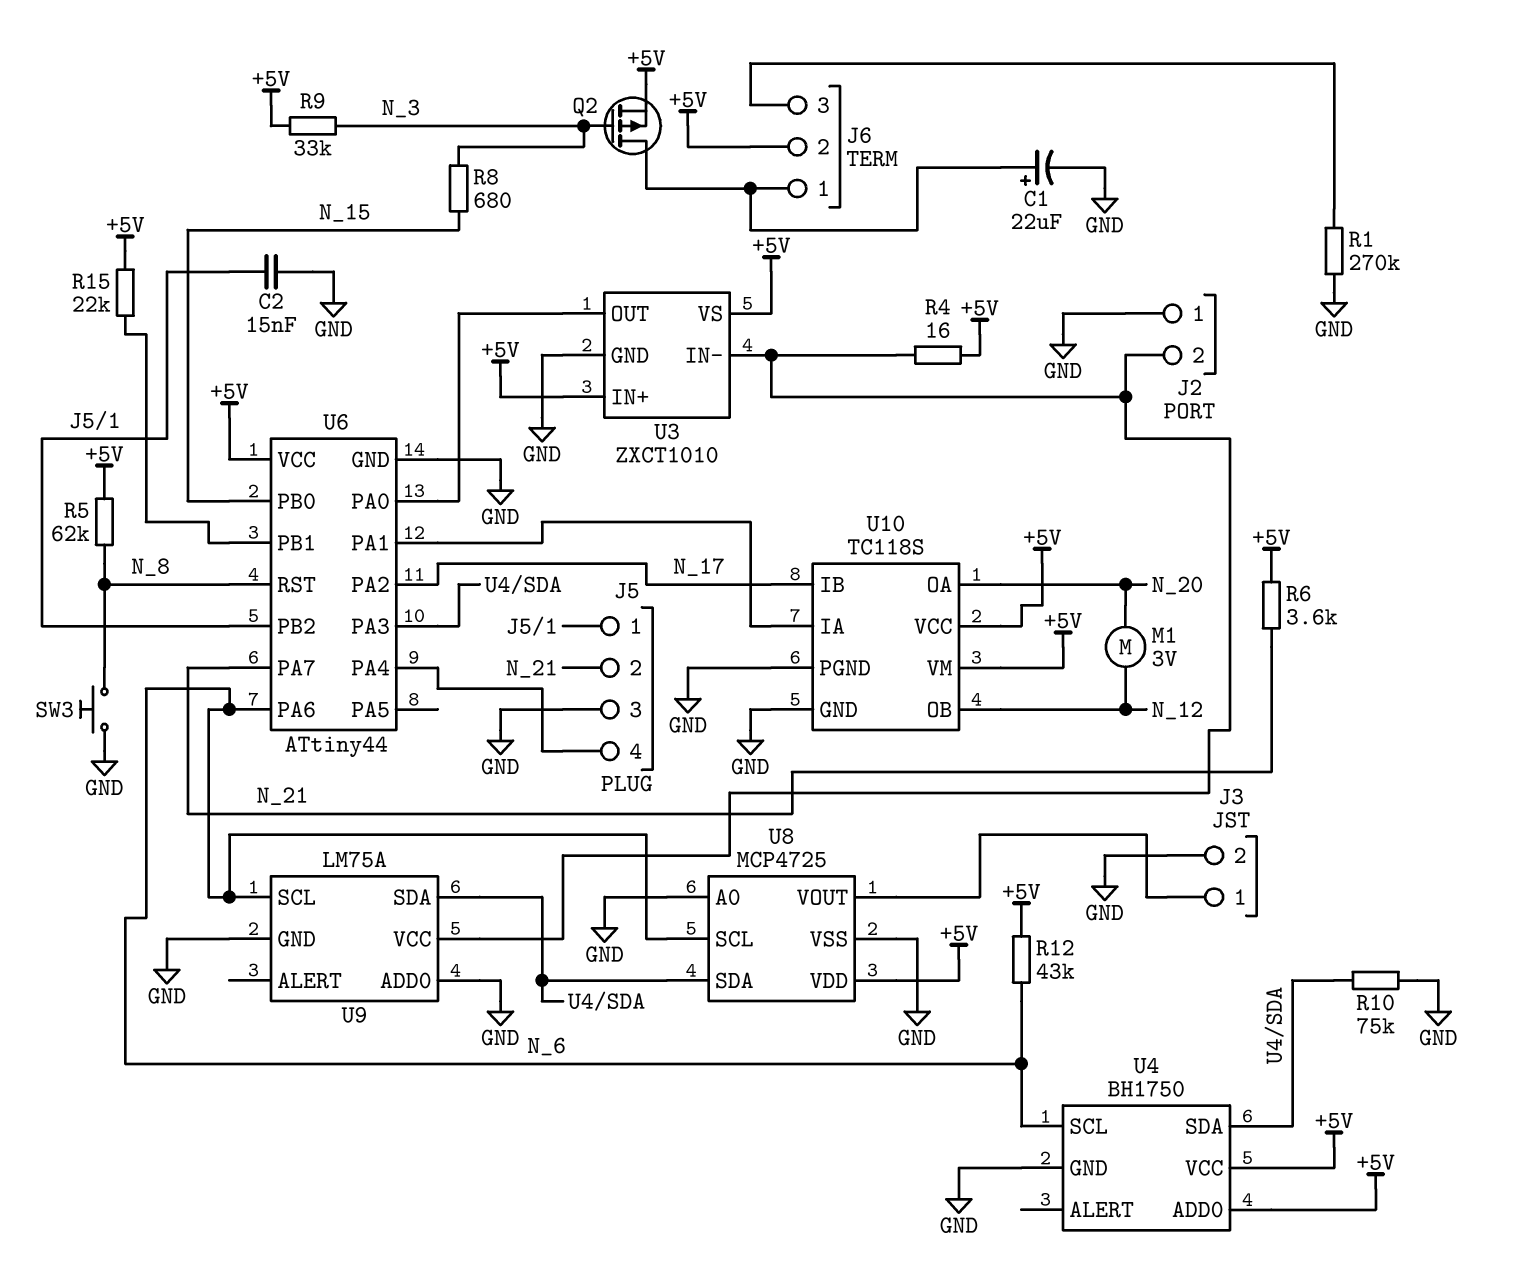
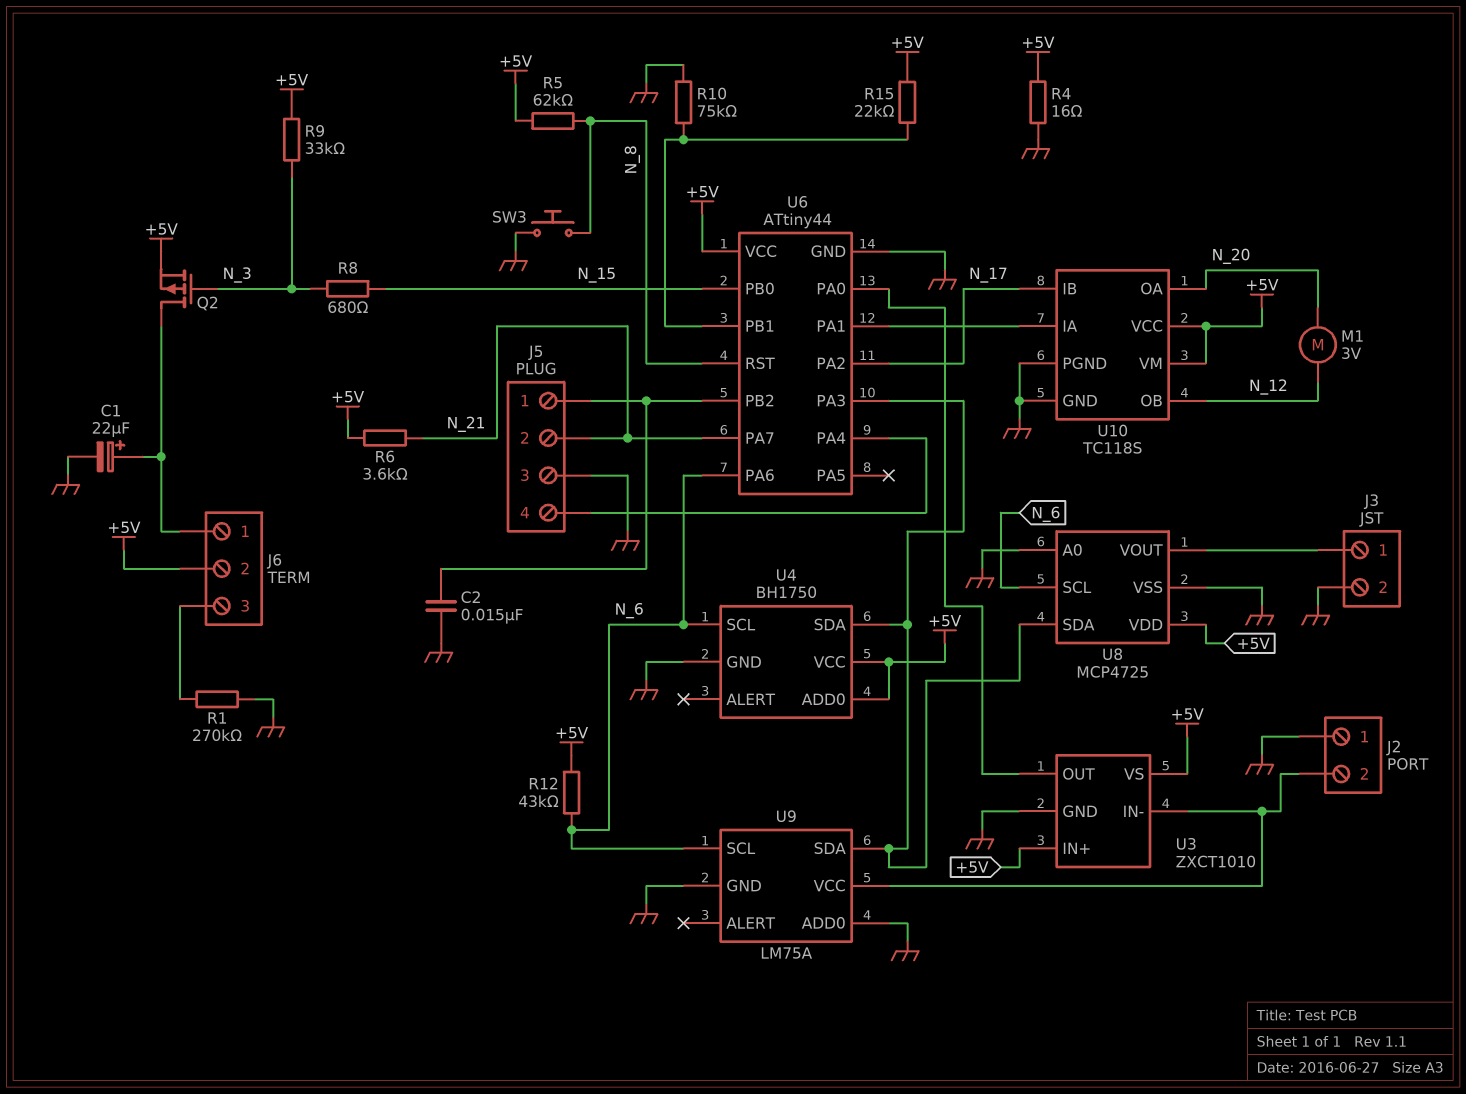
R4: 16 (+5V, J2/2) -> 16 (+5V, GND)
R10: 75k (GND, U4/SDA) -> 75k (GND, U6/PB1)

